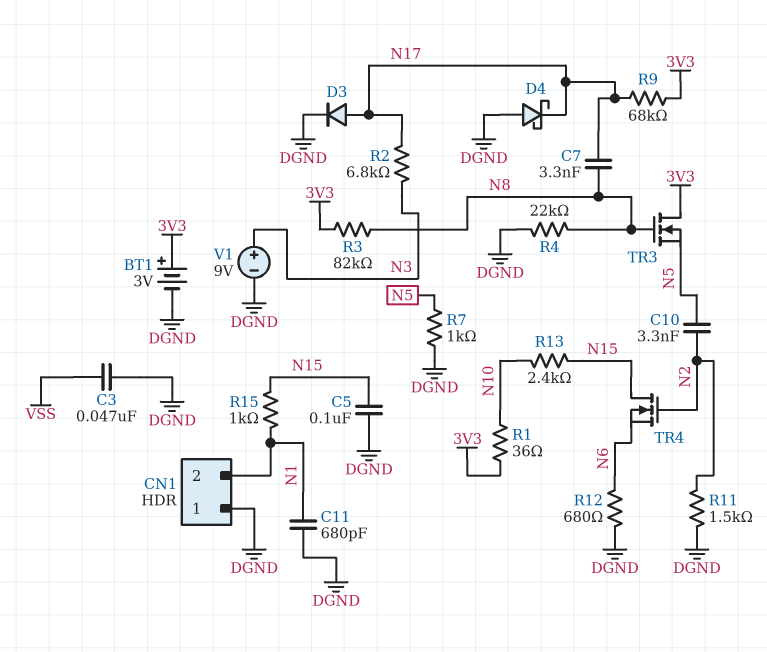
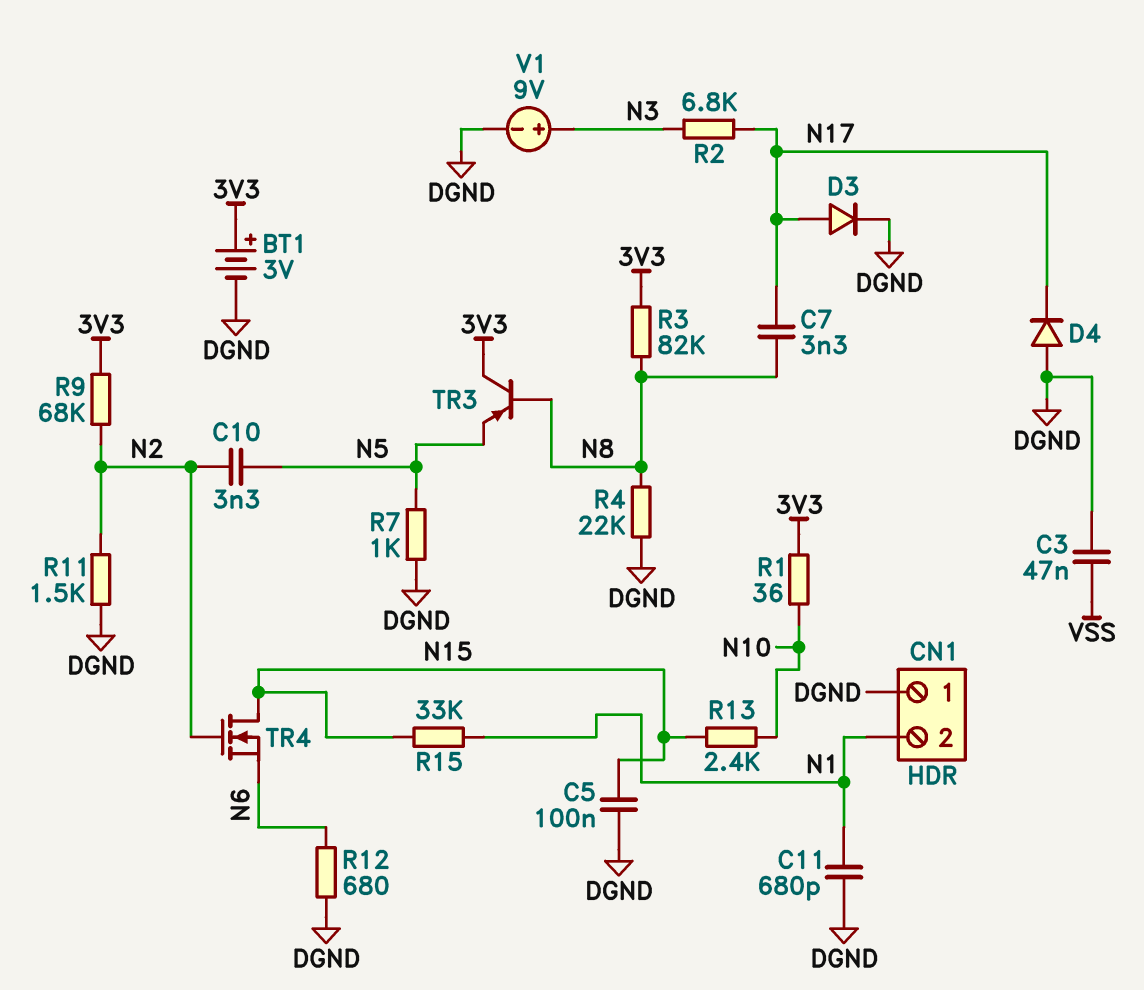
D4: schottky (A DGND, K N17) -> diode (A DGND, K N17)
R9: 68k (3V3, N17) -> 68k (3V3, N2)
R15: 1k (N1, N15) -> 33k (N1, N15)
TR3: NMOS (G N8, D 3V3, S N5) -> PNP (B N8, C 3V3, E N5)

